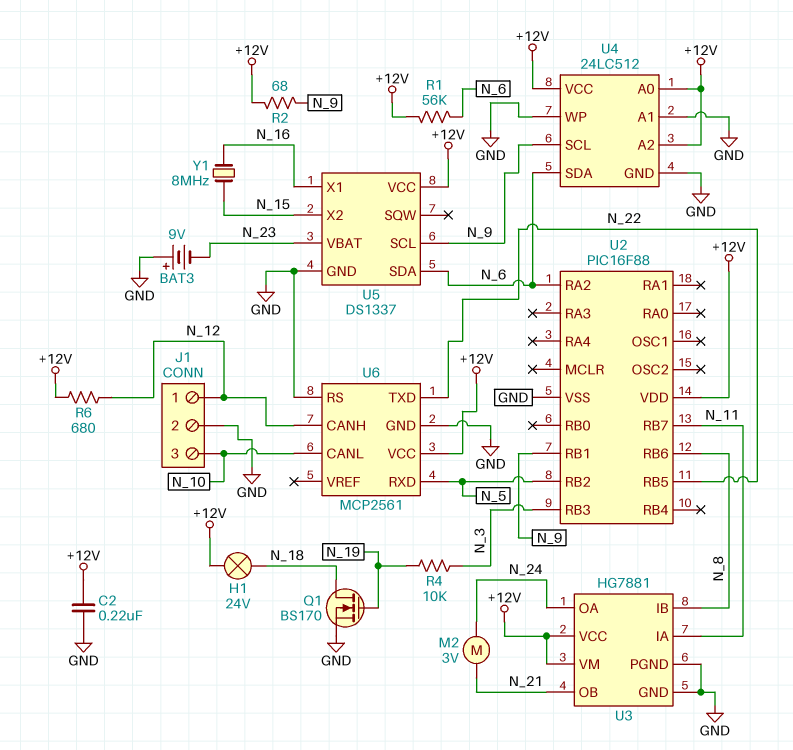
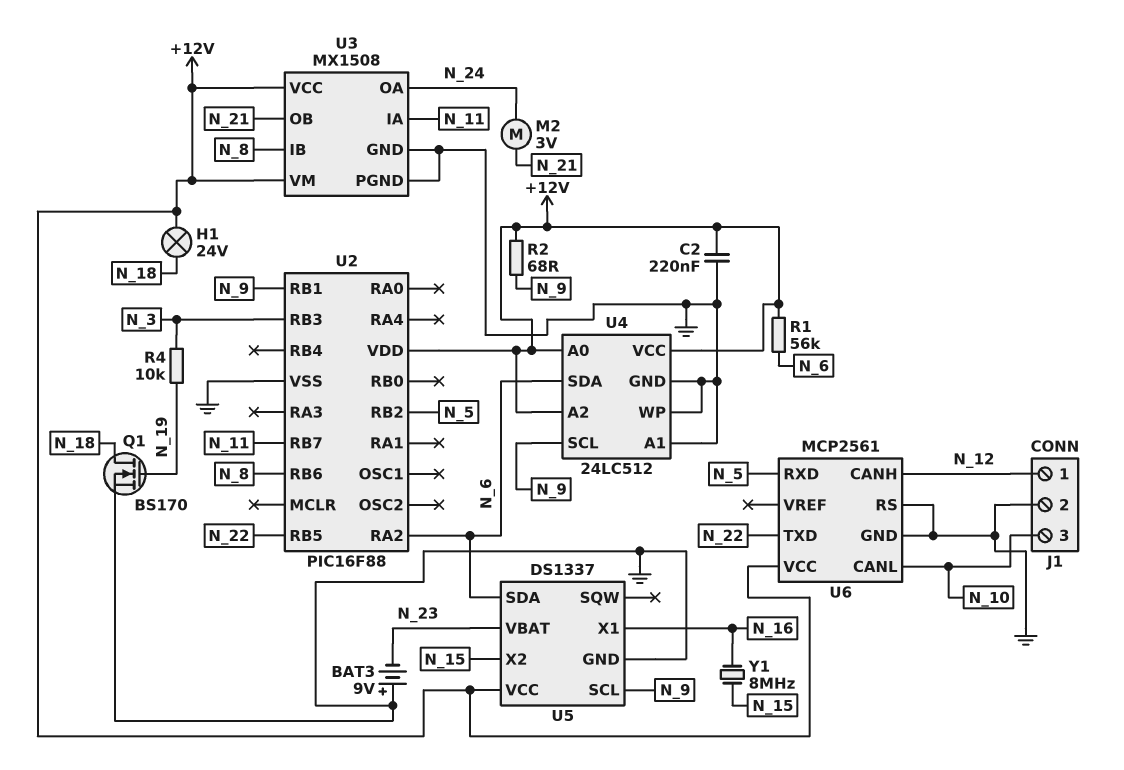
R6: 680 (+12V, N_12) -> none
U3: HG7881 -> MX1508

